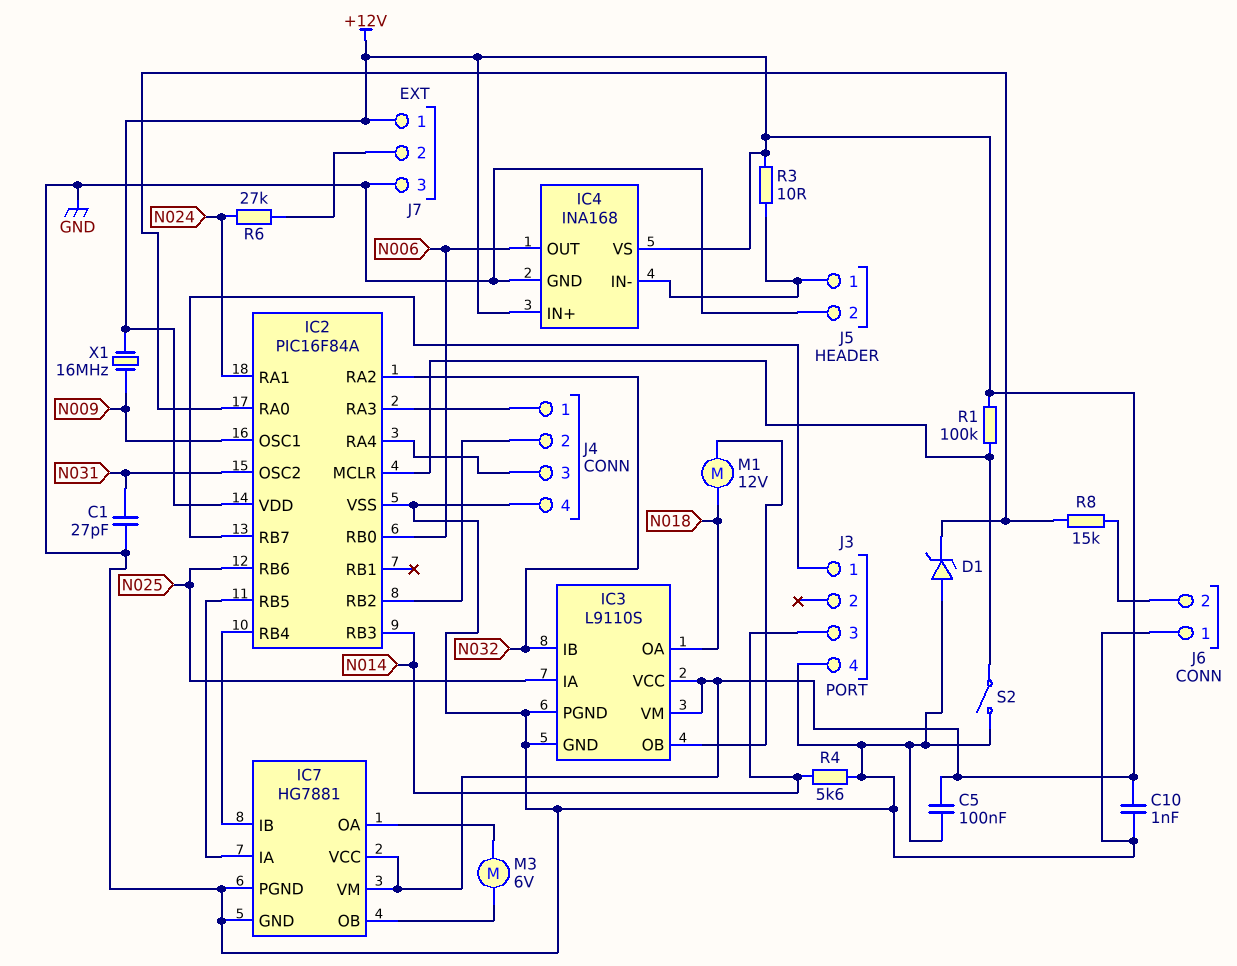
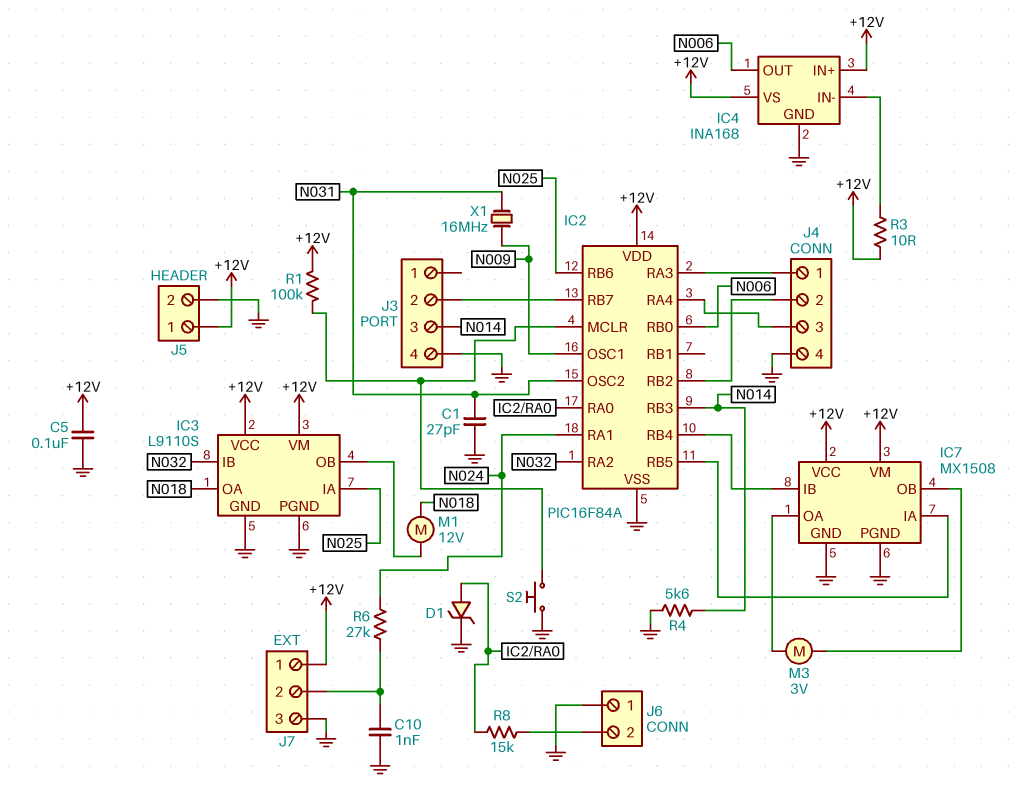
C10: 1nF (+12V, GND) -> 1nF (GND, J7/2)
D1: zener (A GND, K IC2/RA0) -> zener (A IC2/RA0, K GND)
IC7: HG7881 -> MX1508
J3 pin 1: IC2/RB7 -> none
J3 pin 2: none -> IC2/RB7
J5 pin 1: IC4/IN- -> +12V
M3: motor 6V (IC7/OA, IC7/OB) -> motor 3V (IC7/OA, IC7/OB)
S2: switch (GND, IC2/MCLR) -> button (GND, IC2/MCLR)
X1: 16MHz (+12V, N009) -> 16MHz (N009, N031)

